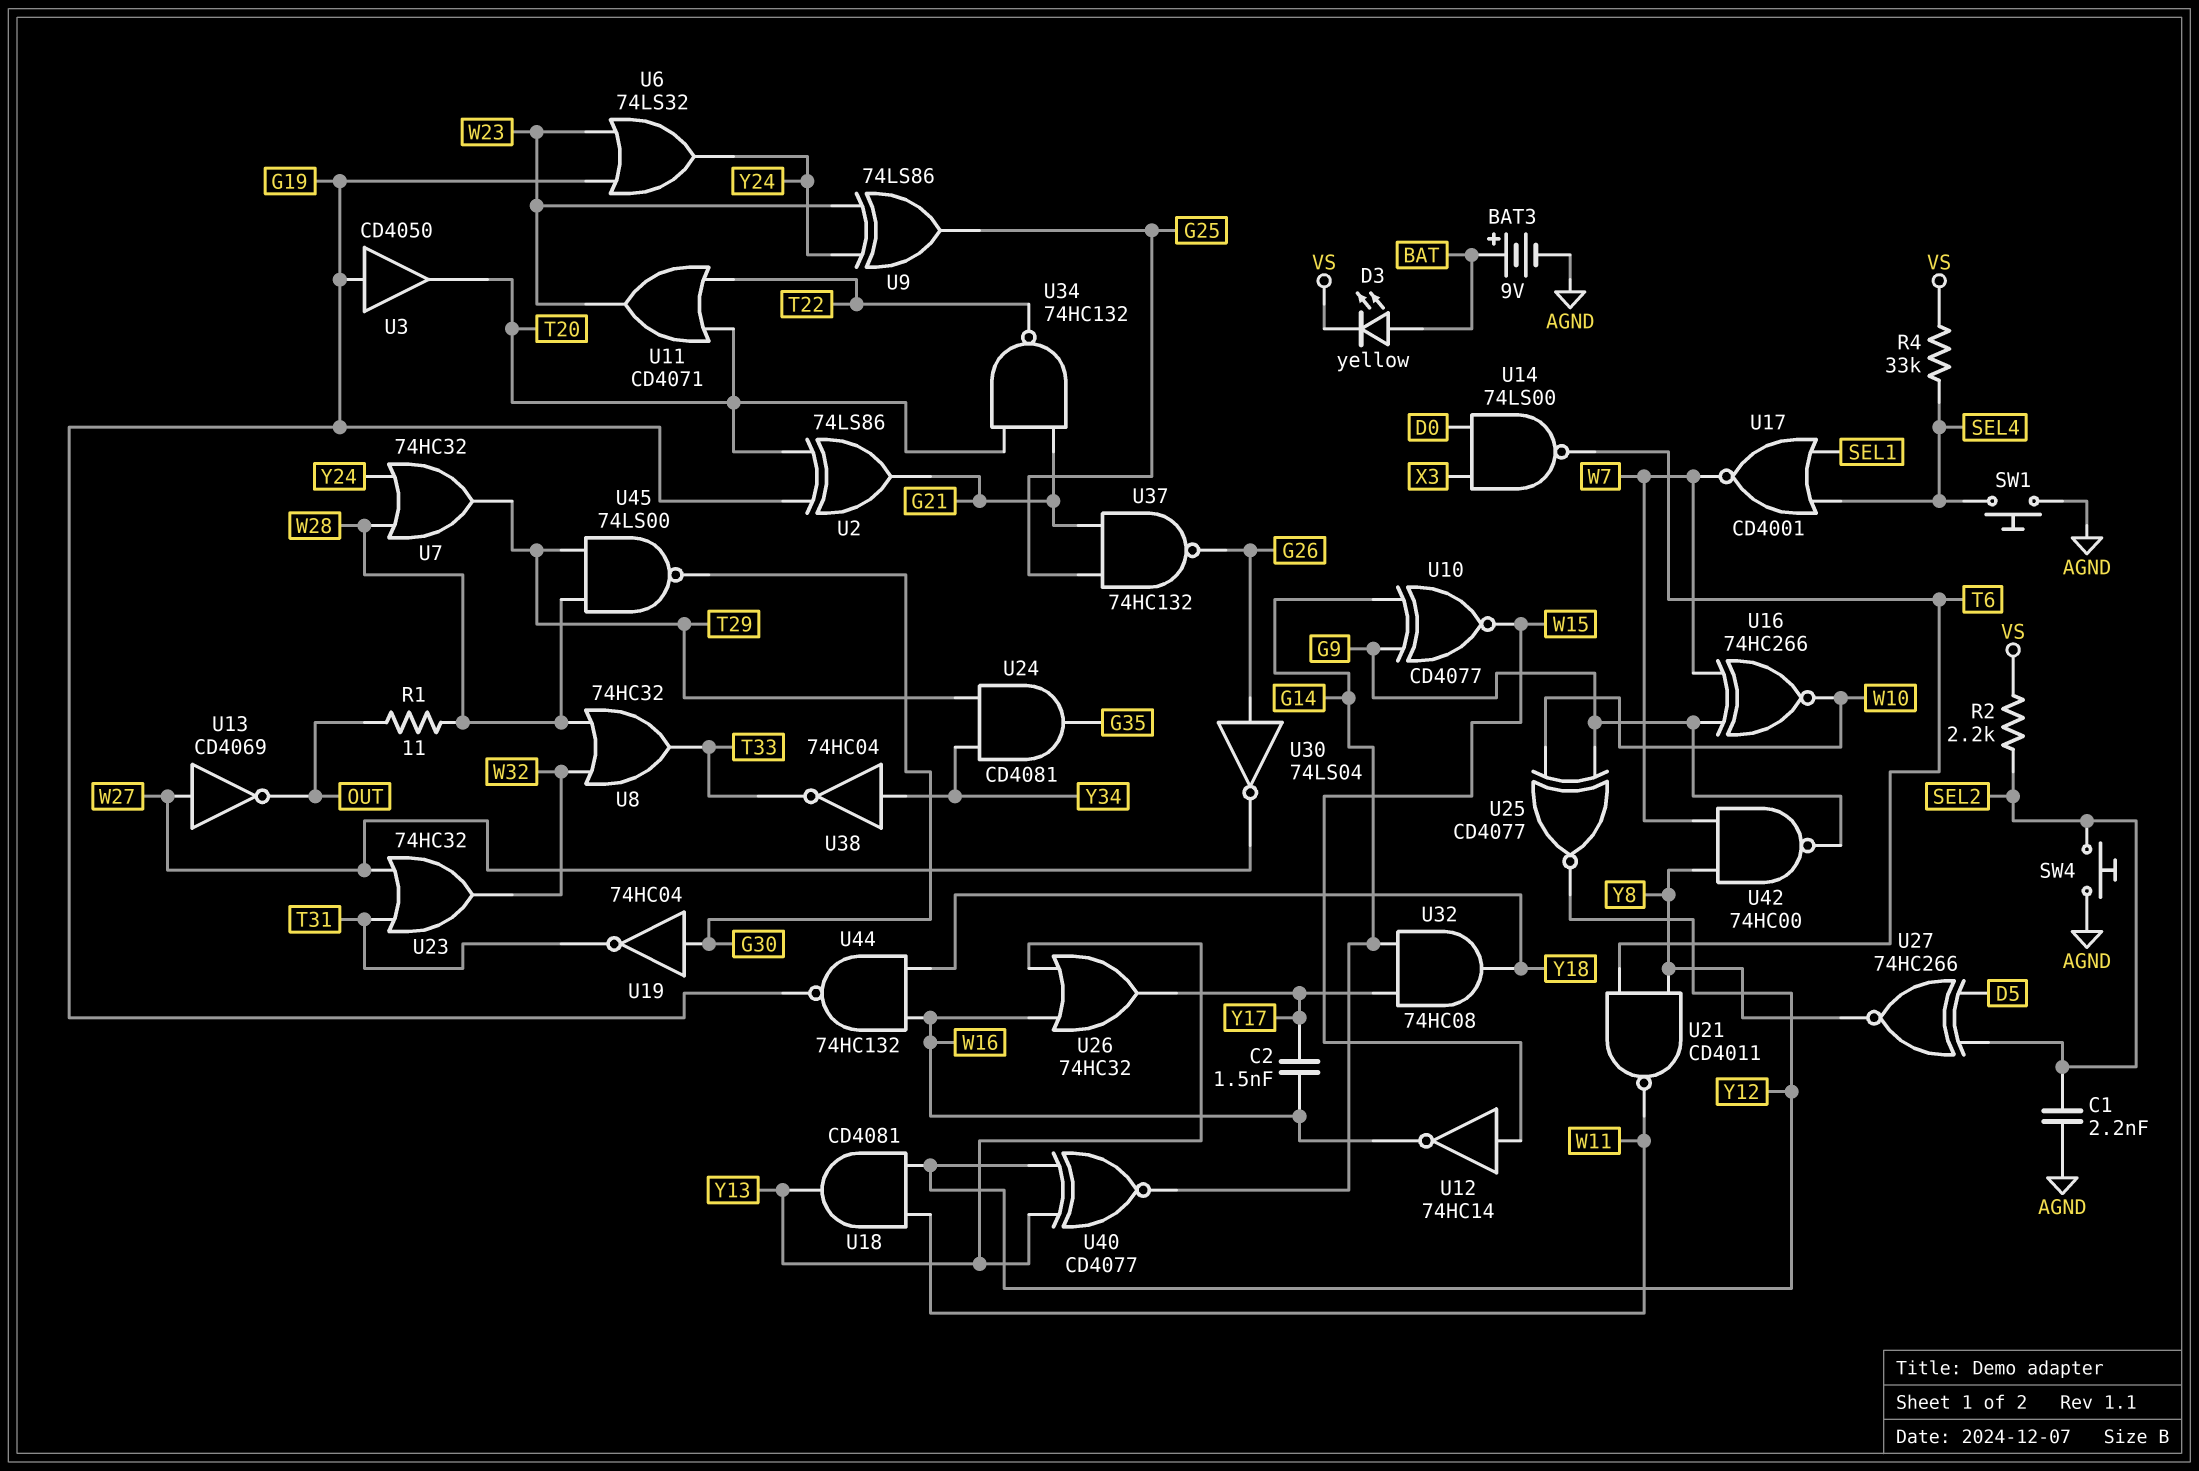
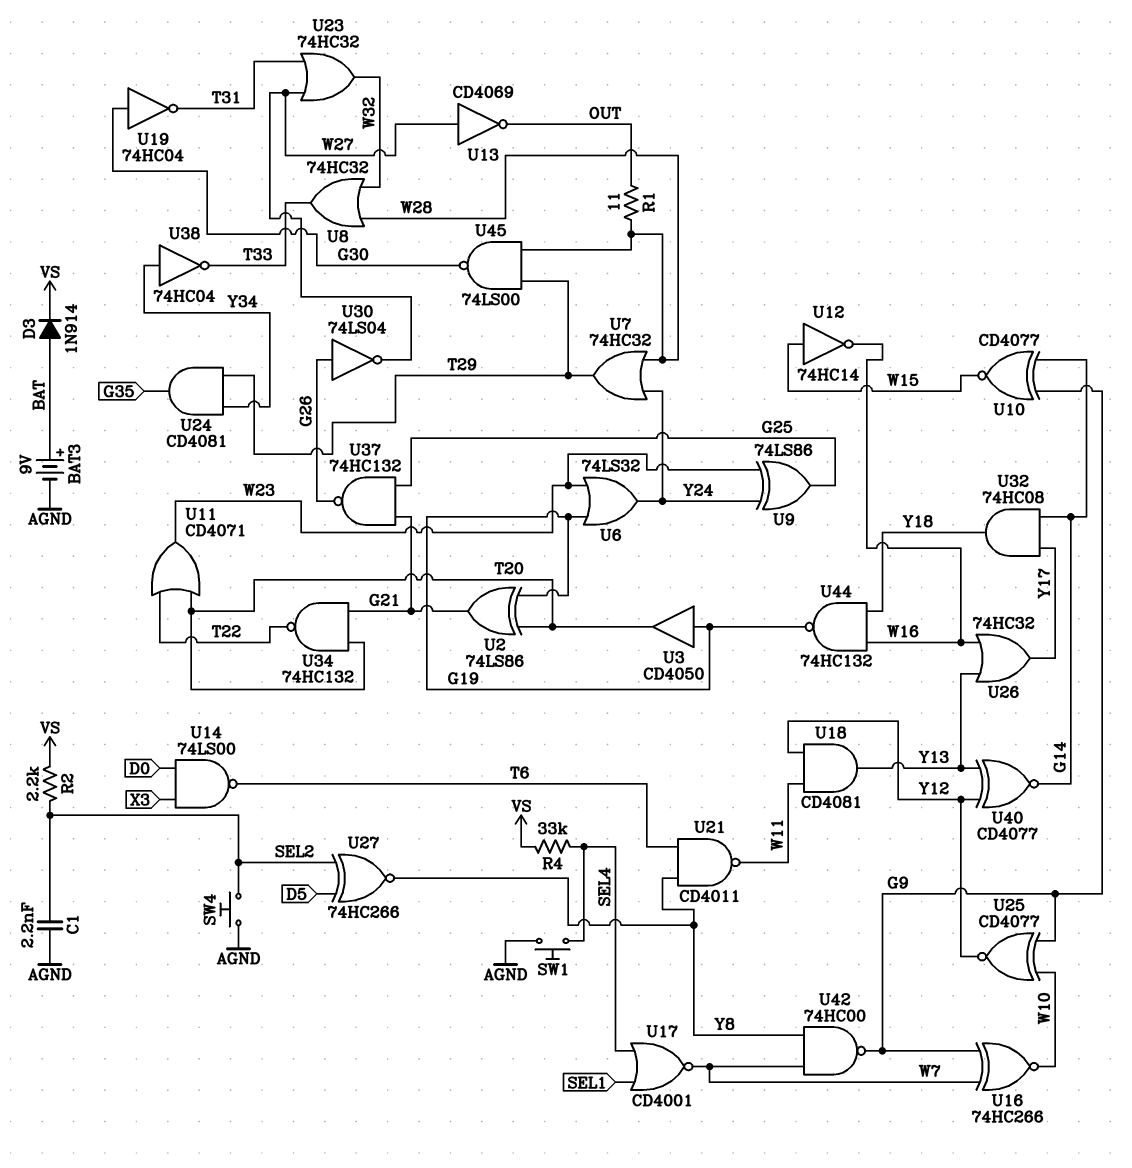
C2: 1.5nF (W16, Y17) -> none
D3: LED yellow (A BAT, K VS) -> diode 1N914 (A BAT, K VS)

